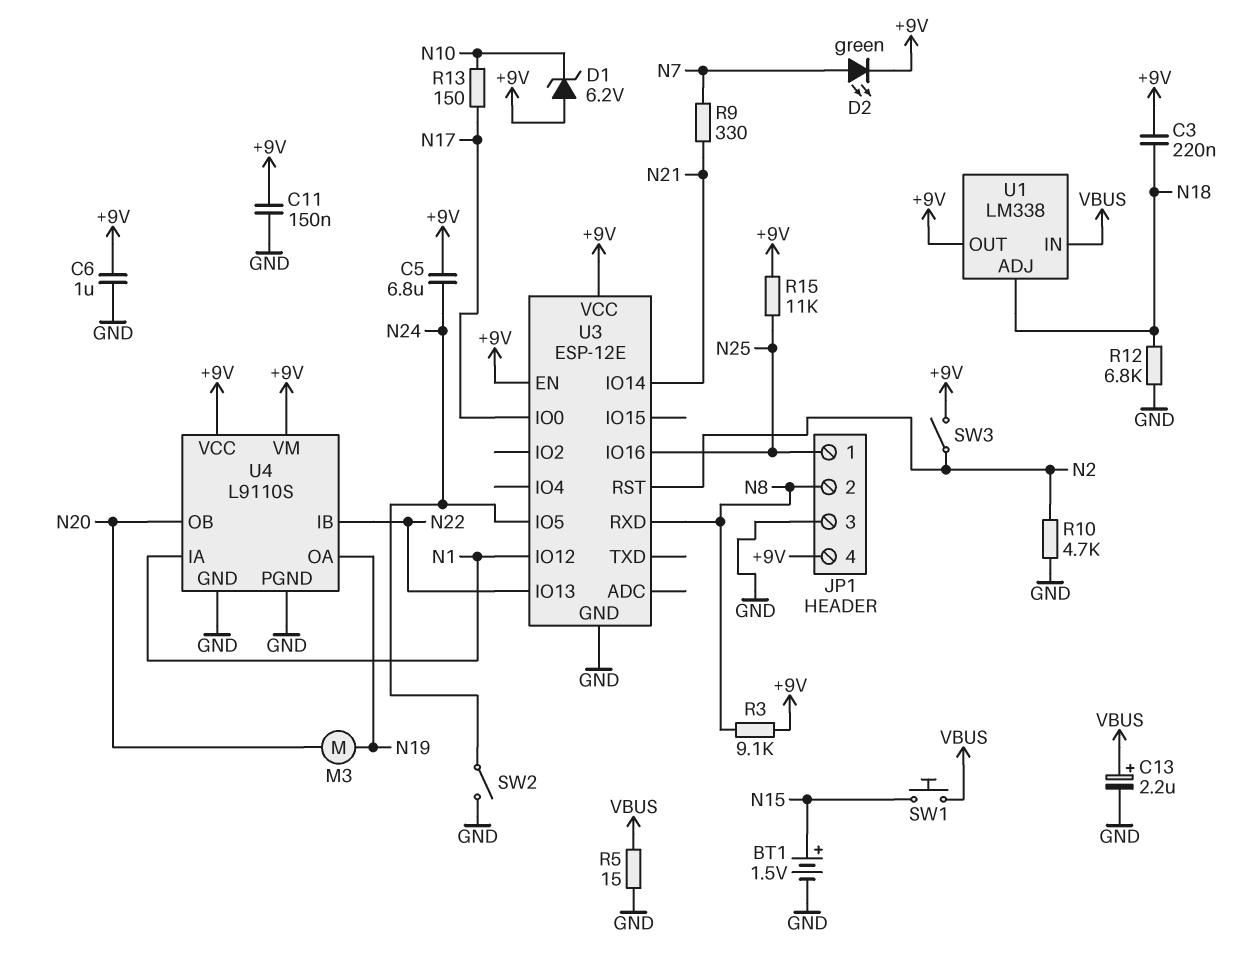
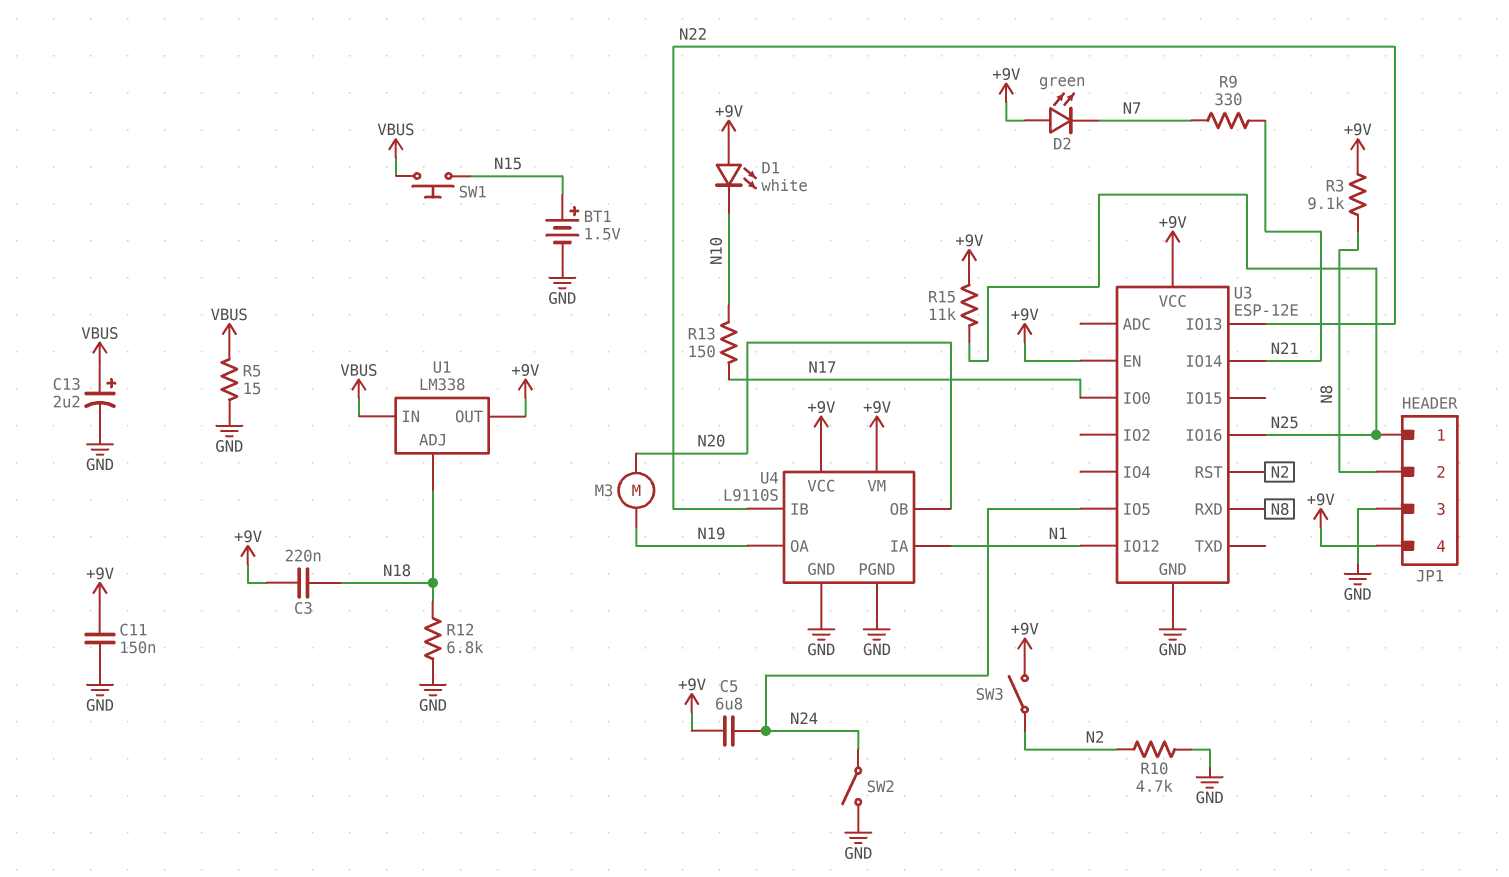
C6: 1uF (+9V, GND) -> none
D1: zener 6.2V (A +9V, K N10) -> LED white (A +9V, K N10)
D2: LED green (A N7, K +9V) -> LED green (A +9V, K N7)

